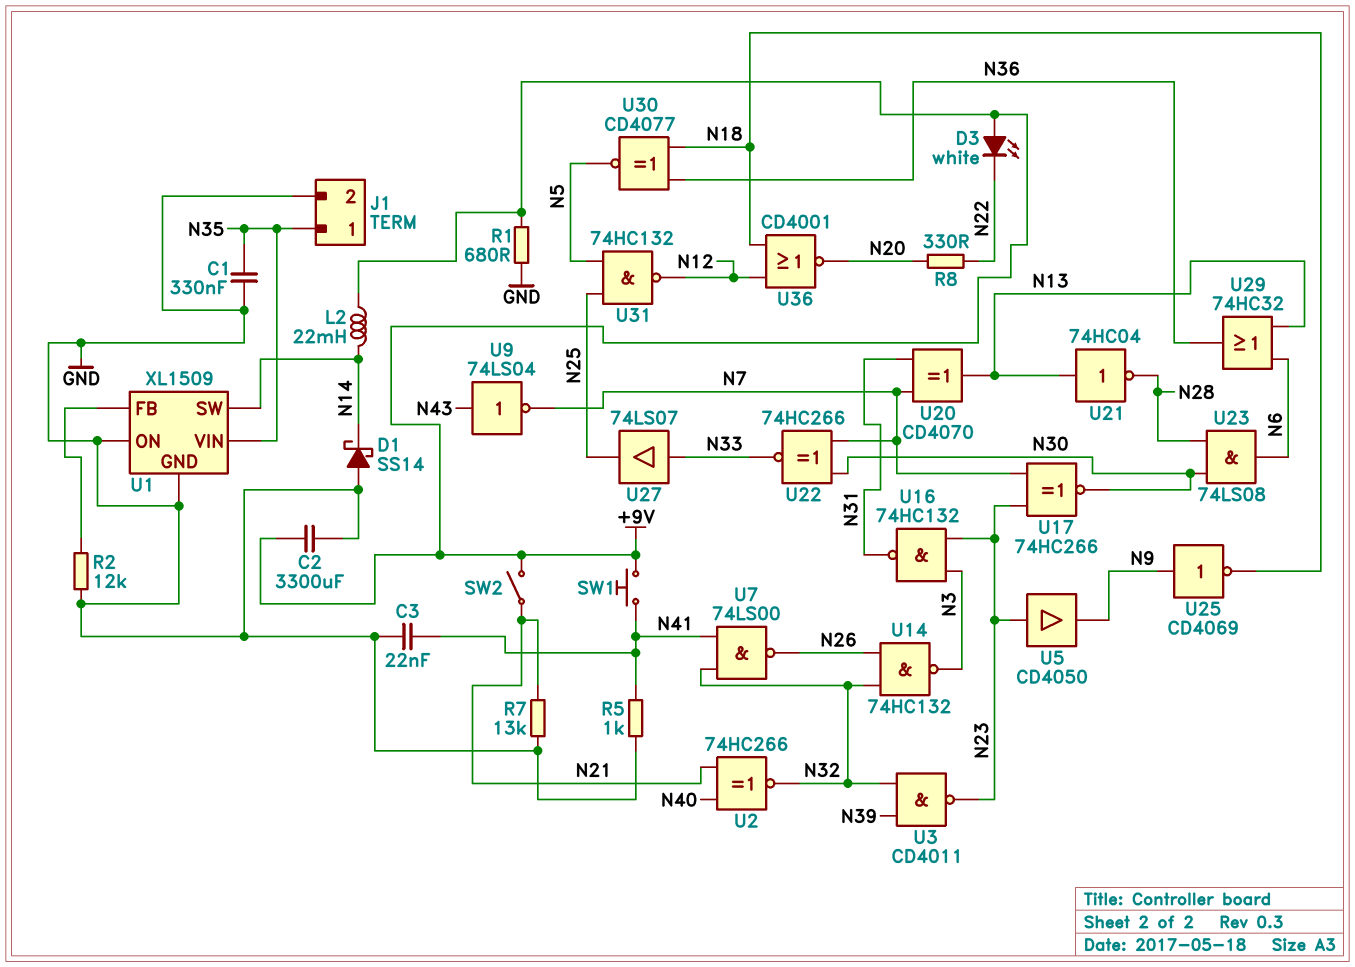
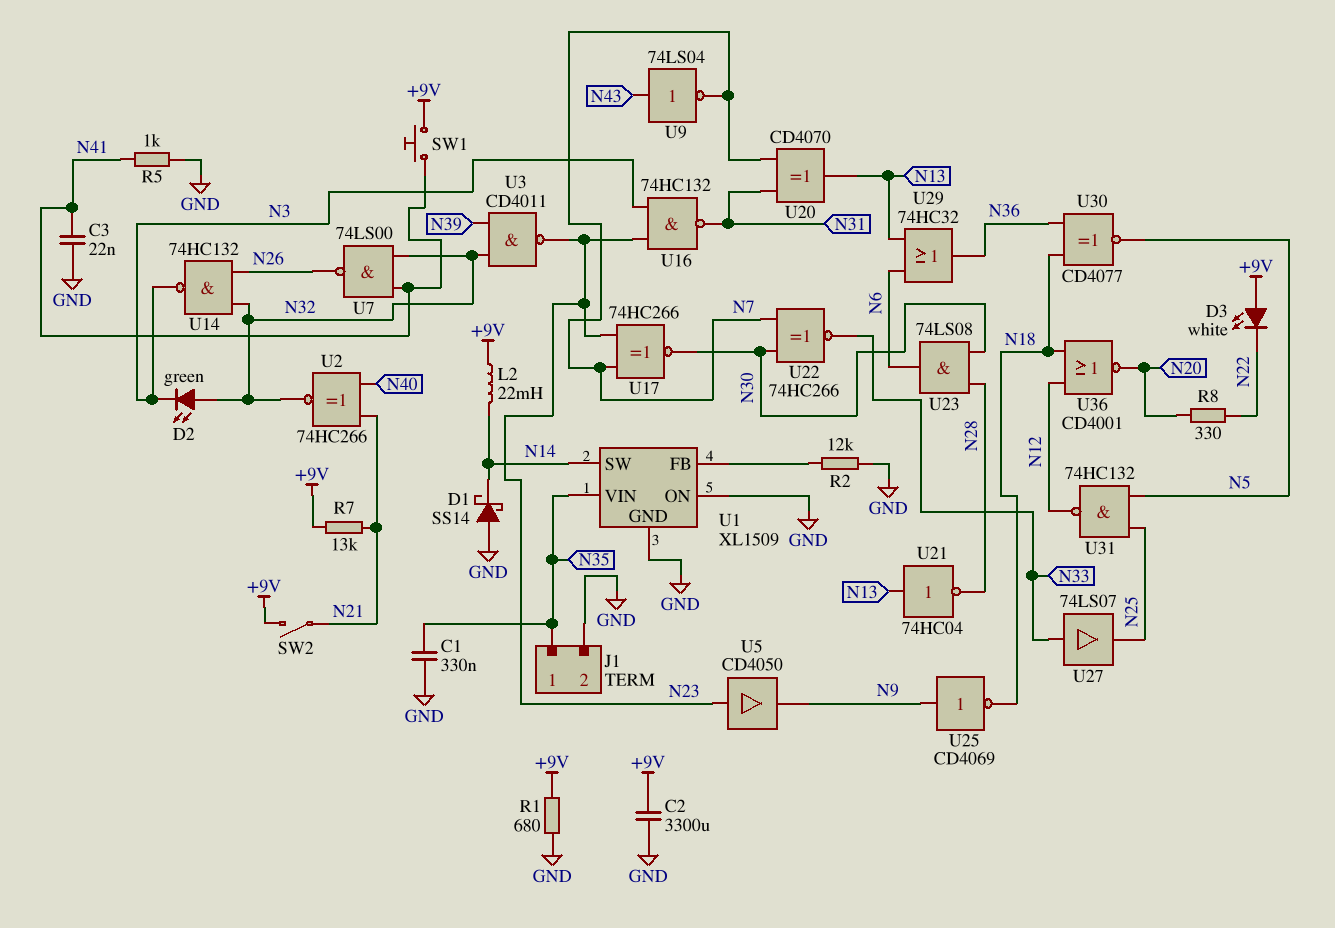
D2: none -> LED green (A N32, K N3)
R7: 13k (GND, N21) -> 13k (+9V, N21)

